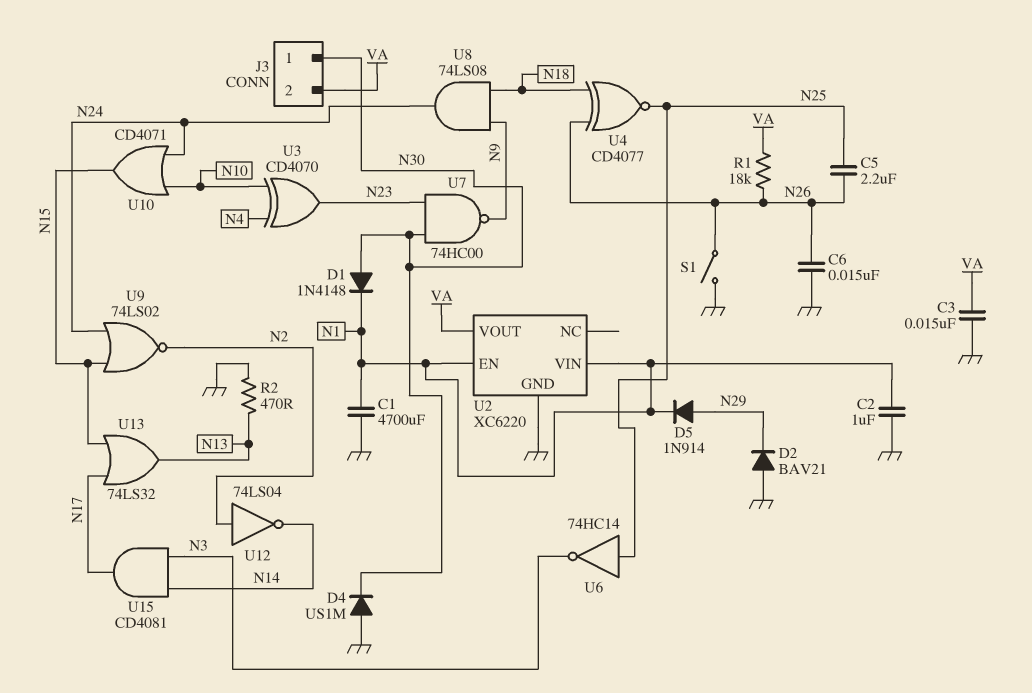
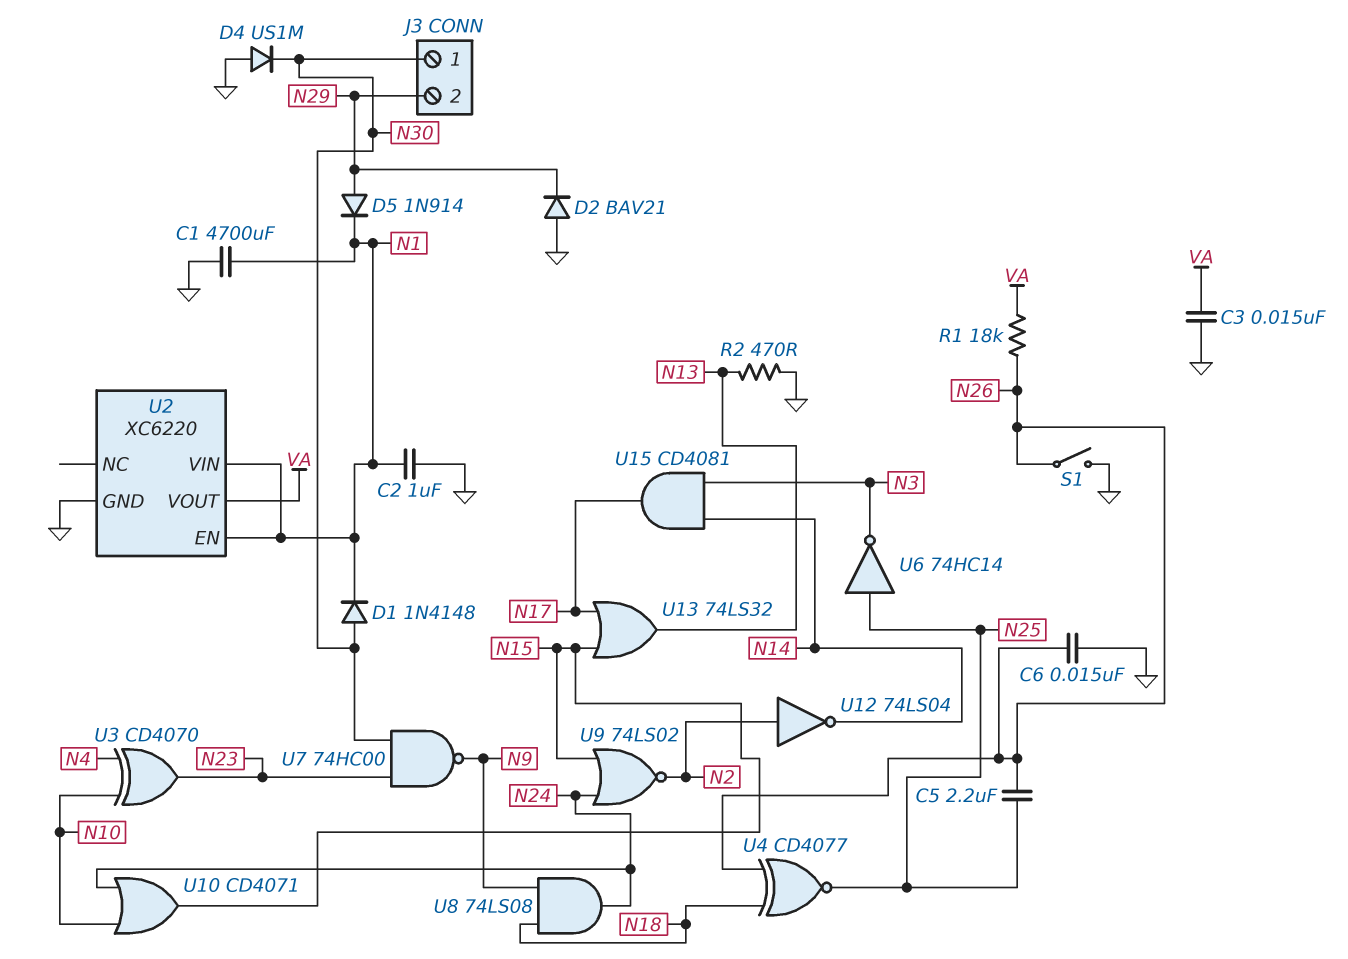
J3 pin 2: VA -> N29

